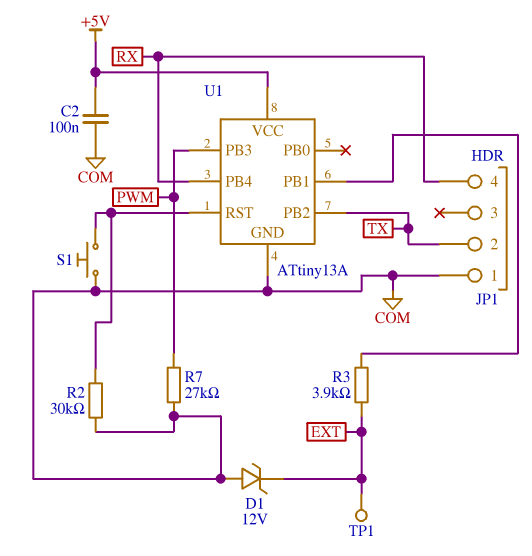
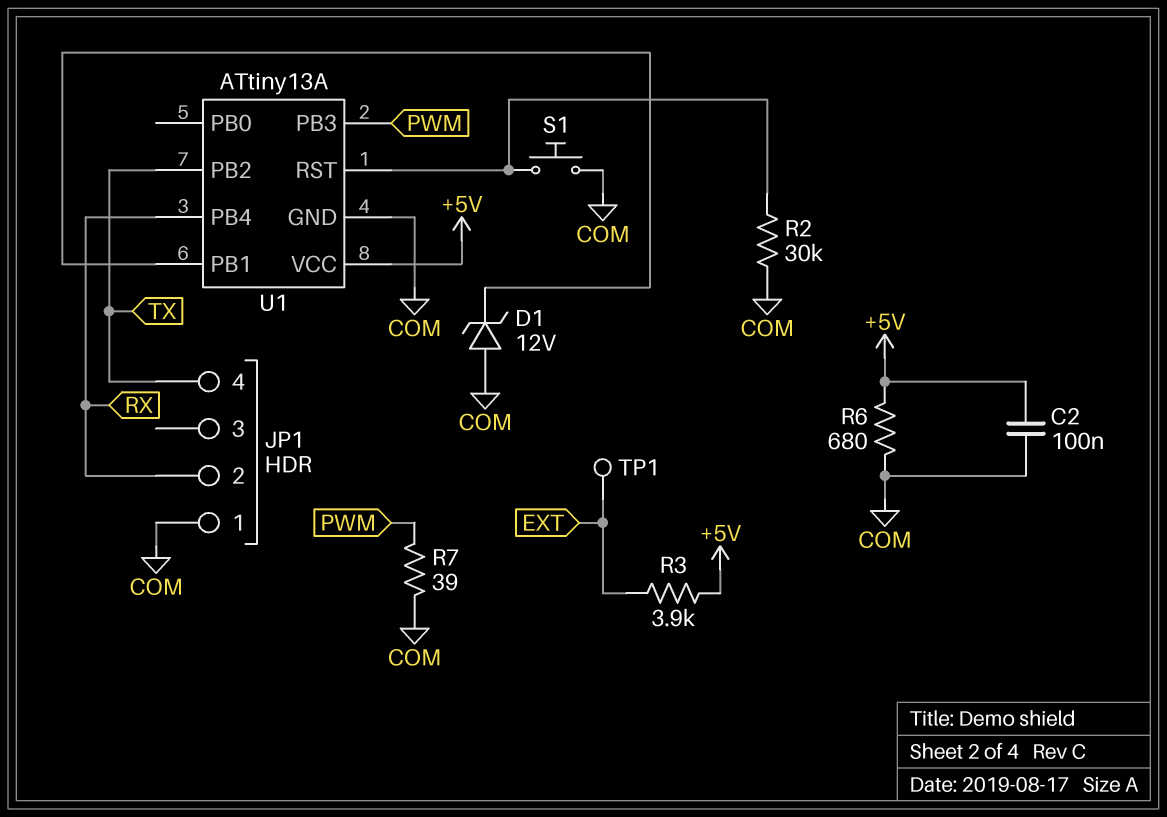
D1: zener 12V (A COM, K EXT) -> zener 12V (A COM, K U1/PB1)
JP1 pin 2: TX -> RX
JP1 pin 4: RX -> TX
R3: 3.9k (EXT, U1/PB1) -> 3.9k (+5V, EXT)
R6: none -> 680 (+5V, COM)
R7: 27k (COM, PWM) -> 39 (COM, PWM)

